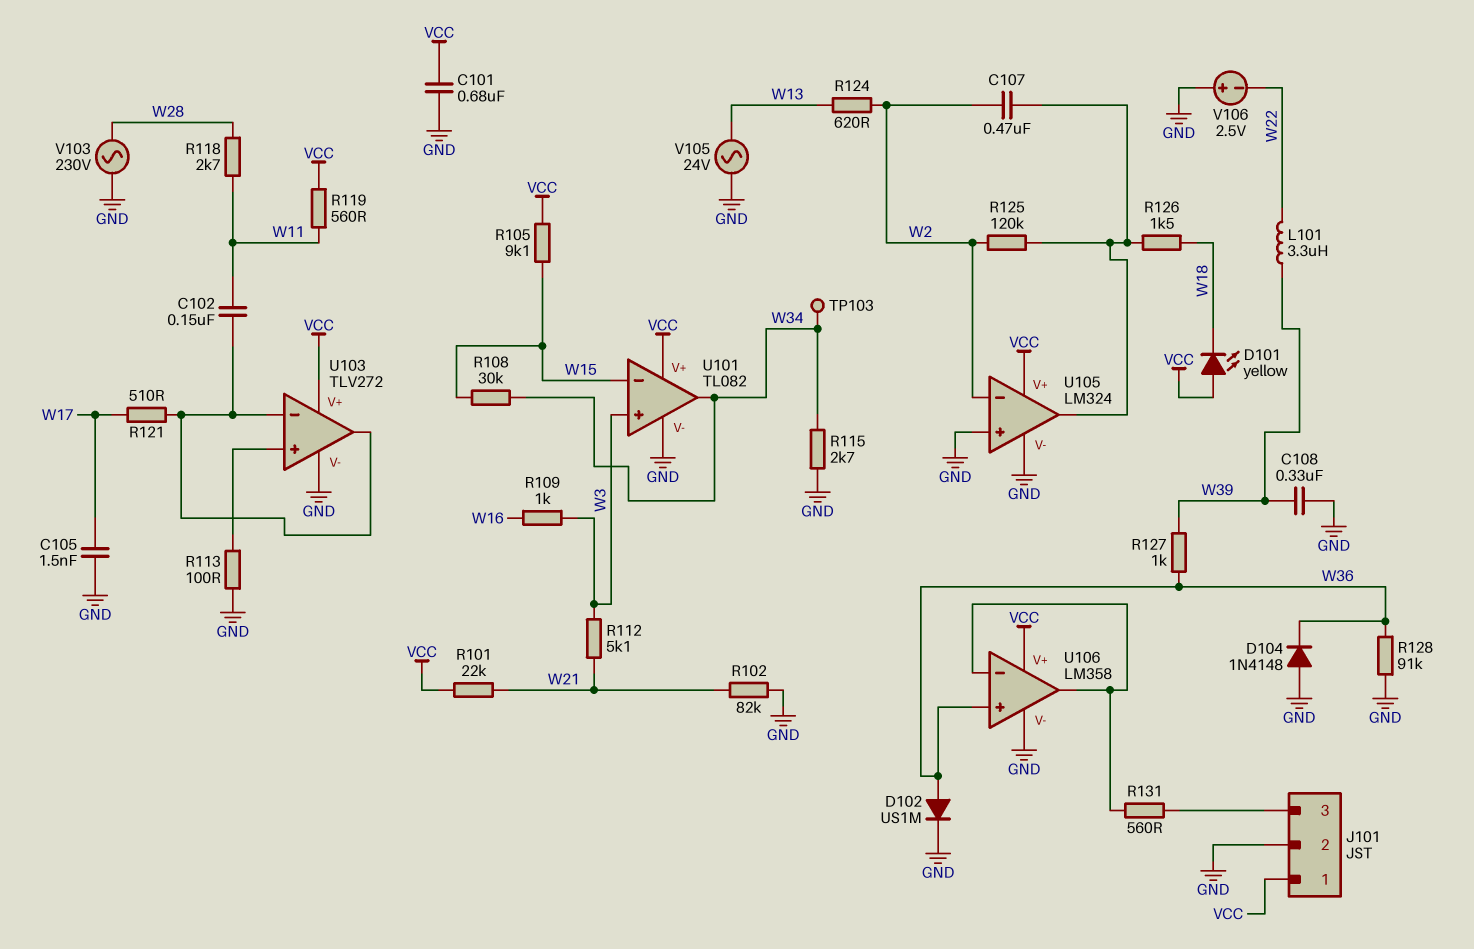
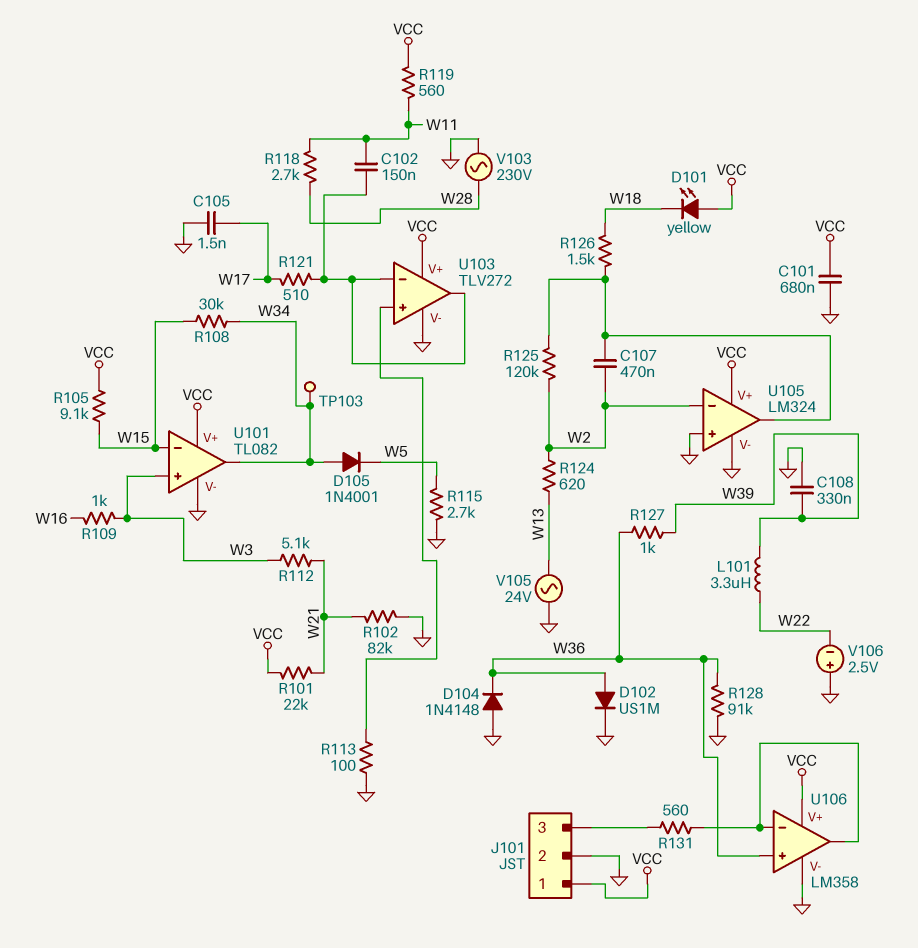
D105: none -> diode 1N4001 (A W34, K W5)
R115: 2.7k (GND, W34) -> 2.7k (GND, W5)

